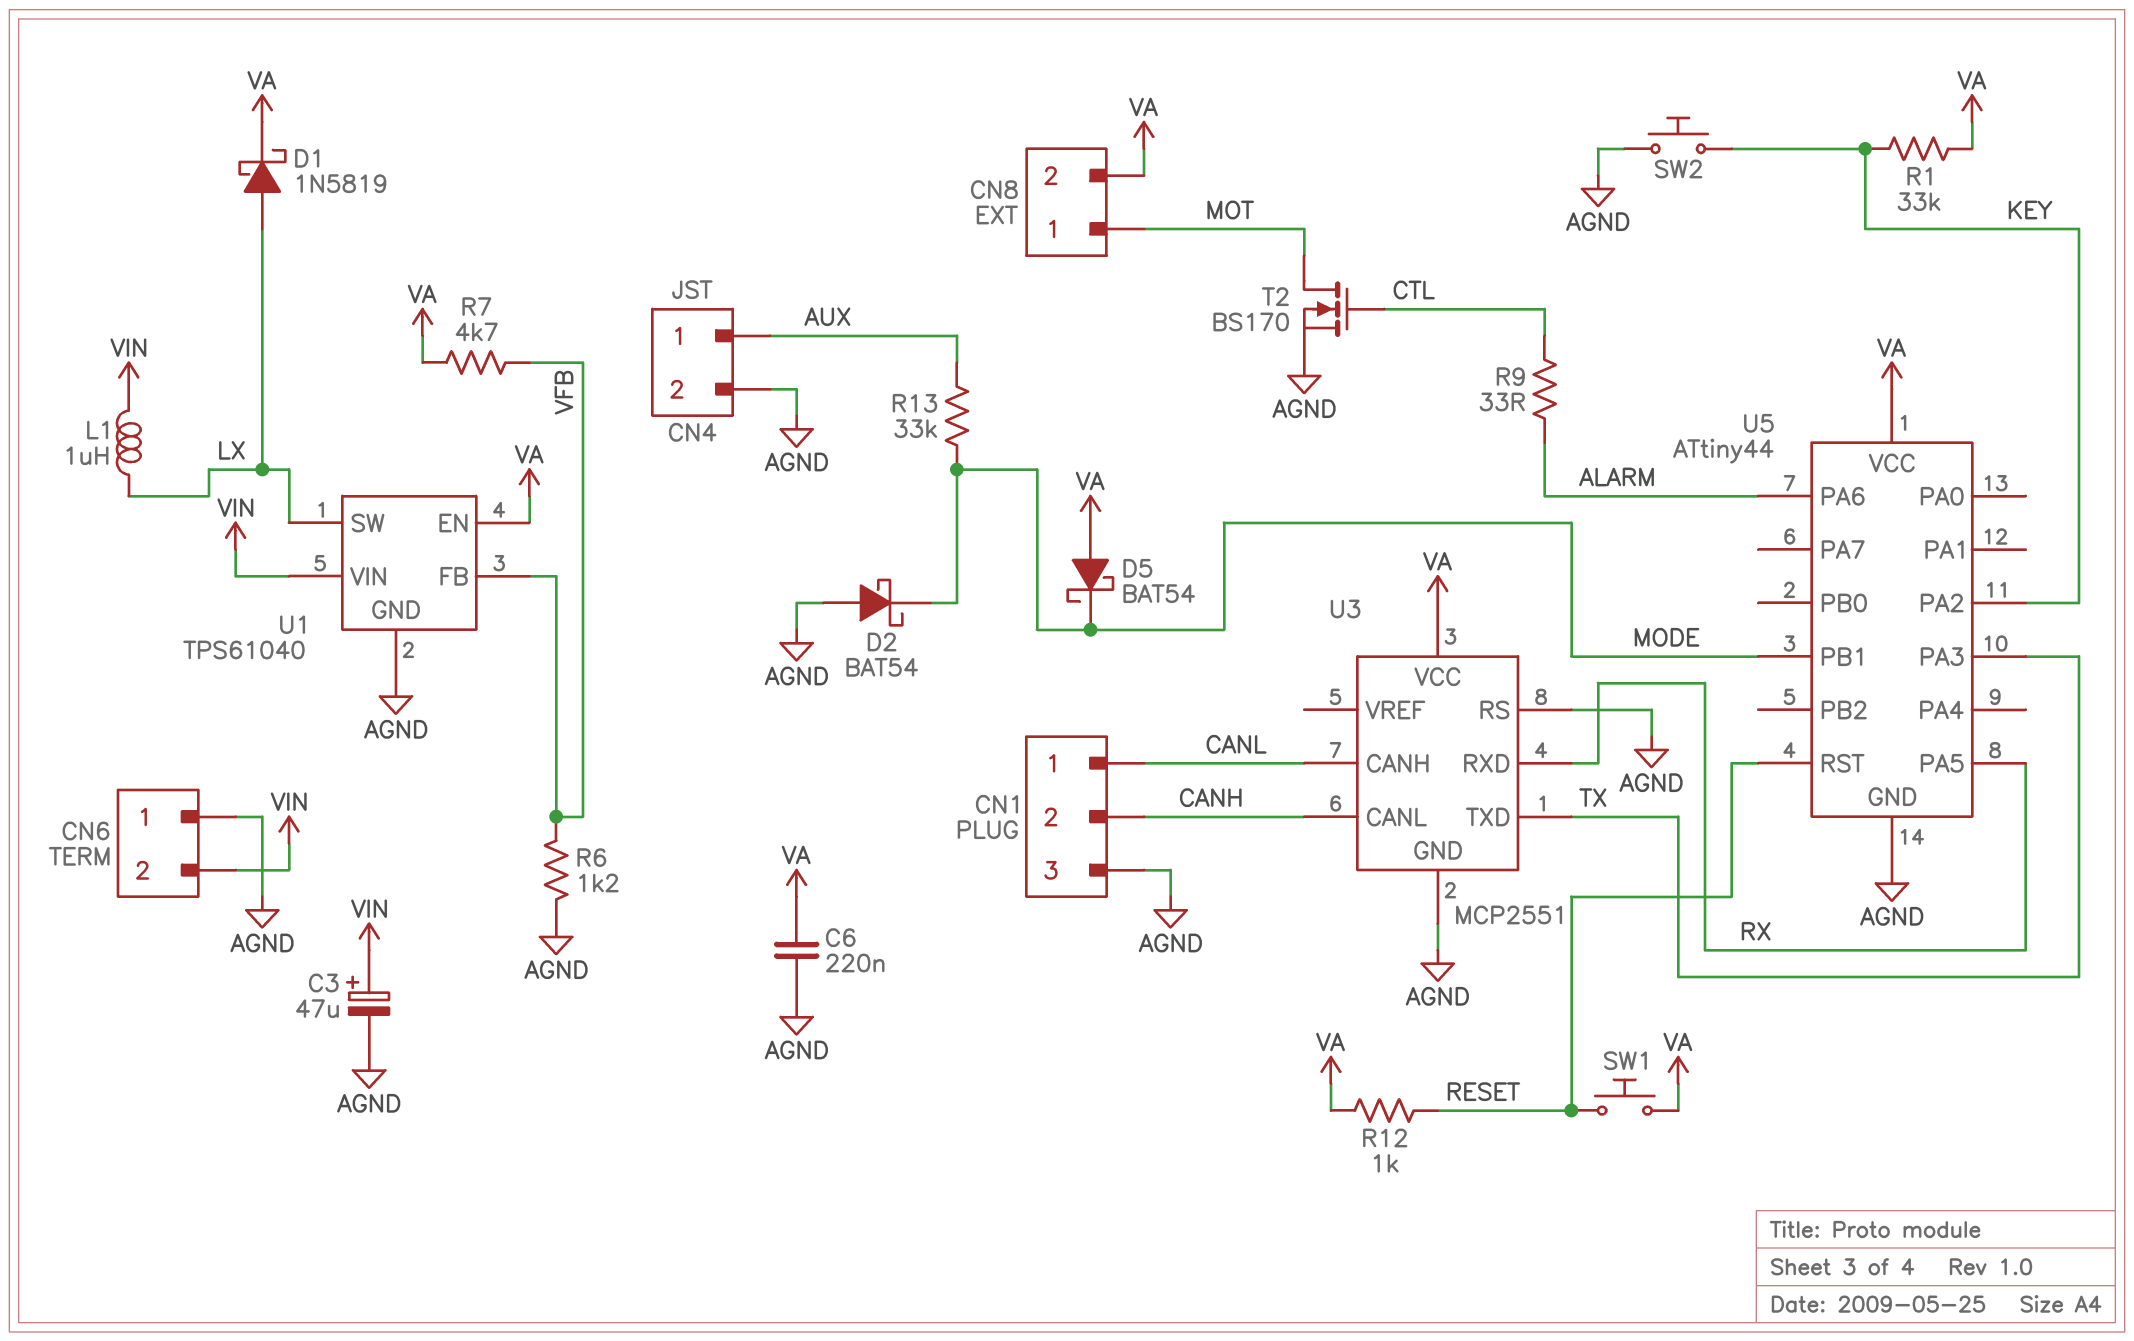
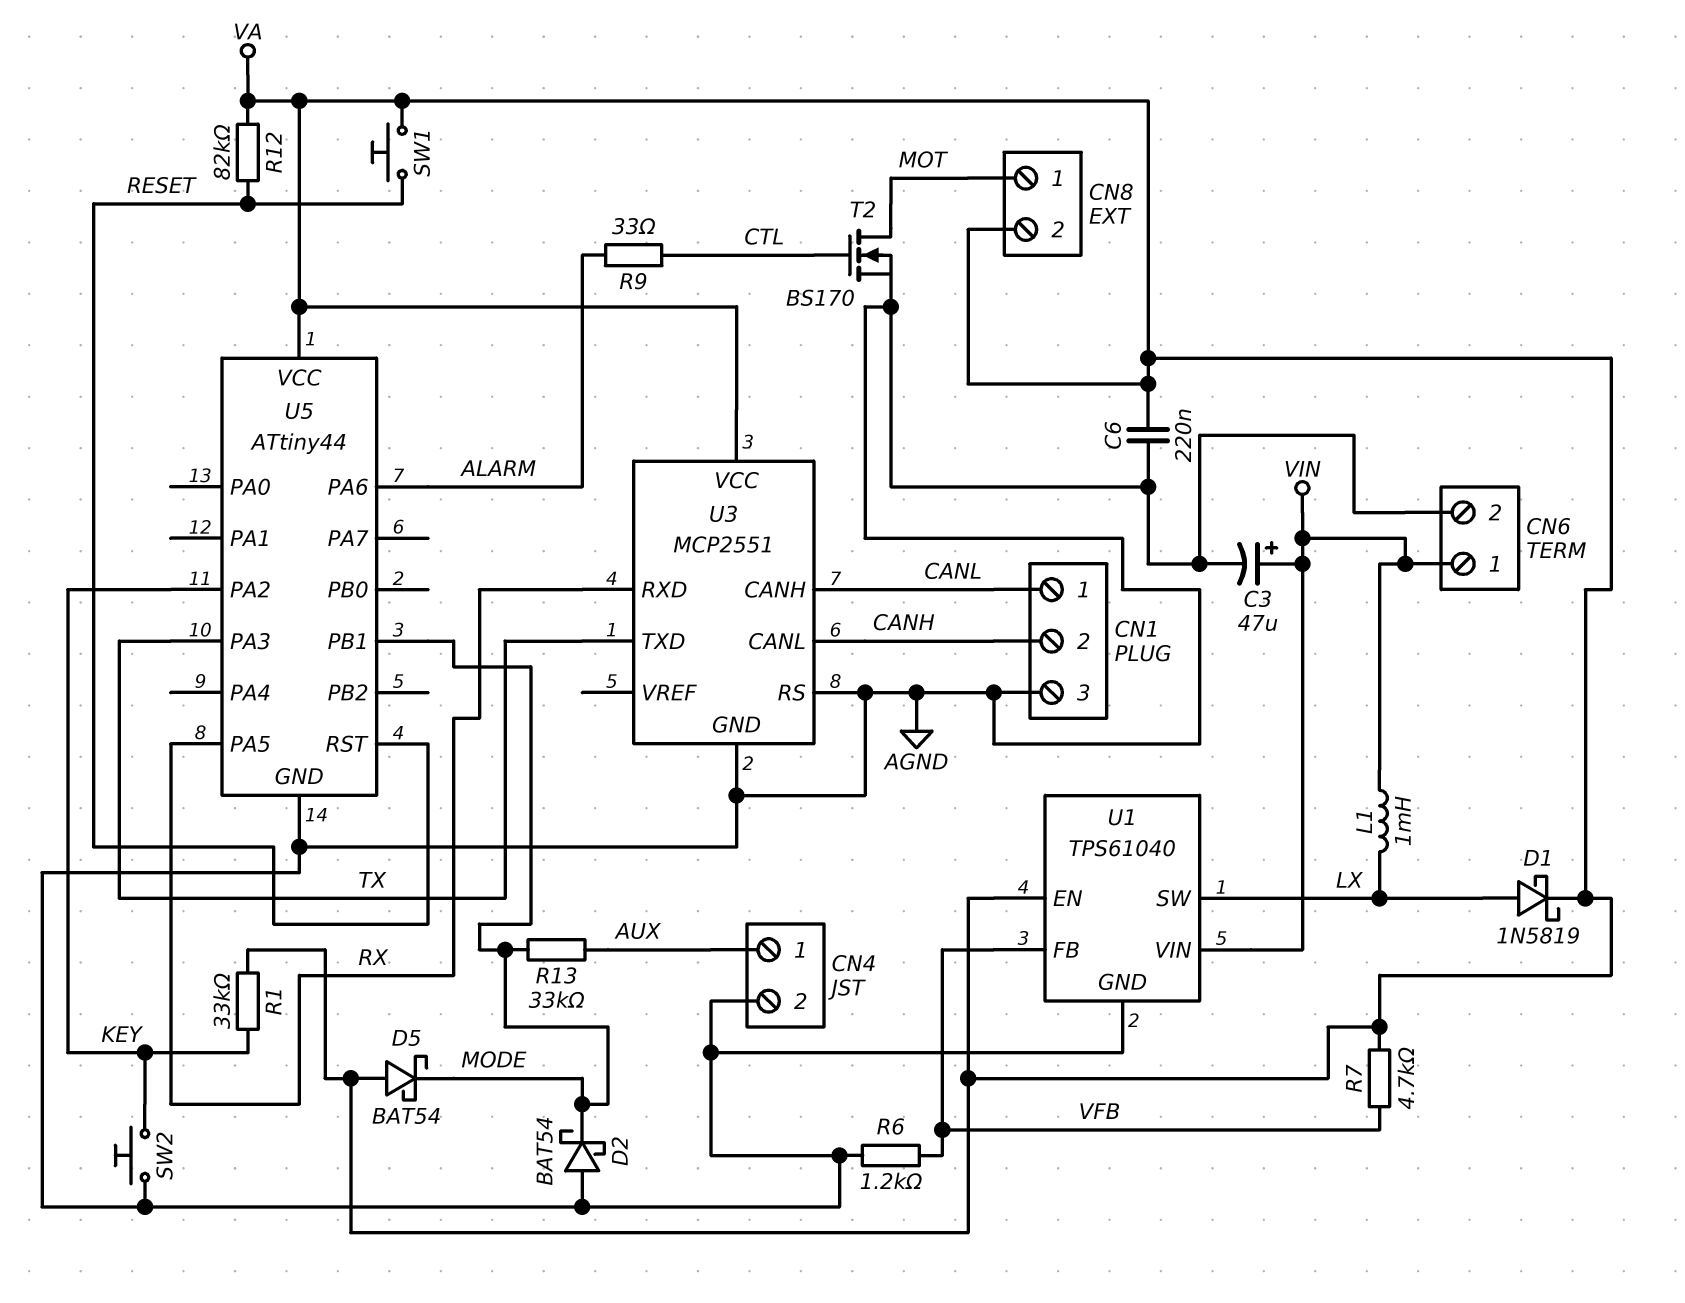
CN6 pin 1: AGND -> VIN
CN6 pin 2: VIN -> AGND
L1: 1uH (LX, VIN) -> 1mH (LX, VIN)
R12: 1k (RESET, VA) -> 82k (RESET, VA)

